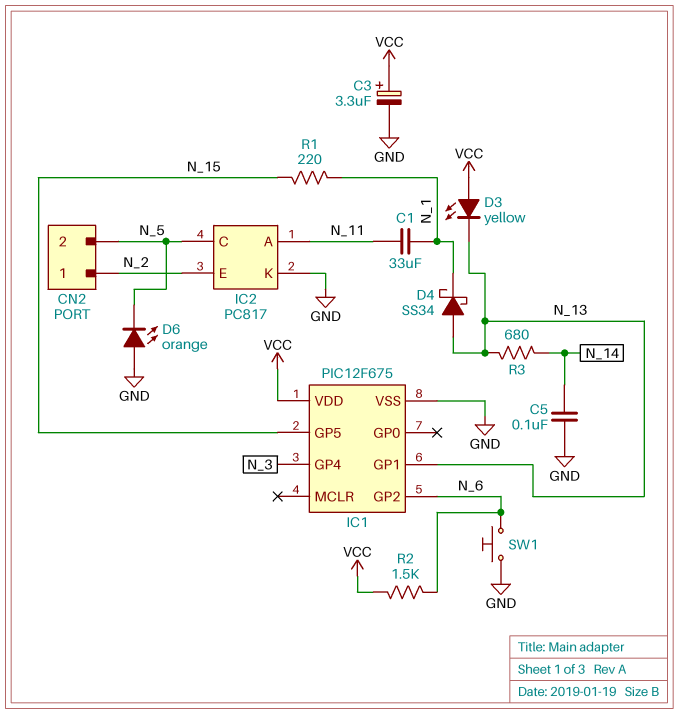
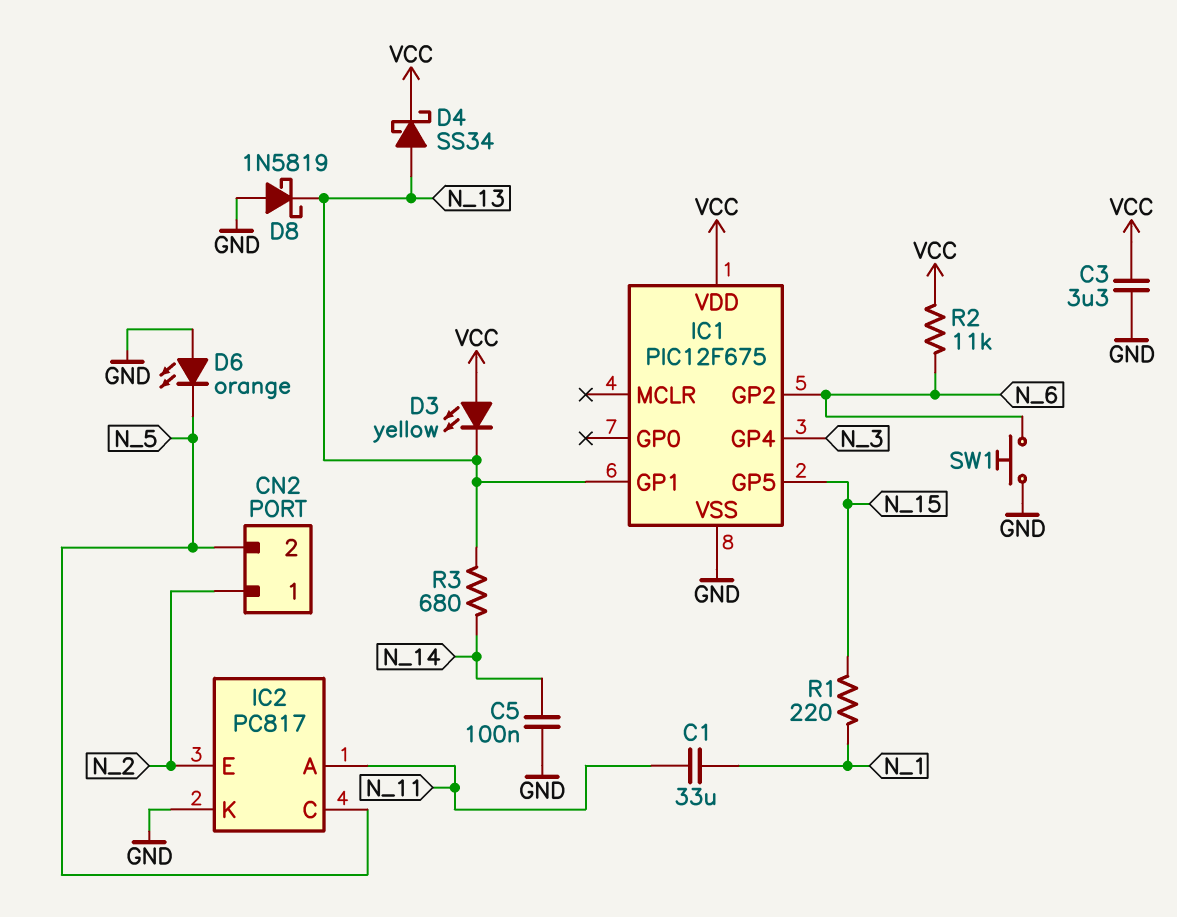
C3: 3.3uF (plus VCC, minus GND) -> 3.3uF (GND, VCC)
D4: schottky SS34 (A N_13, K N_1) -> schottky SS34 (A N_13, K VCC)
D8: none -> schottky 1N5819 (A GND, K N_13)
R2: 1.5k (N_6, VCC) -> 11k (N_6, VCC)

